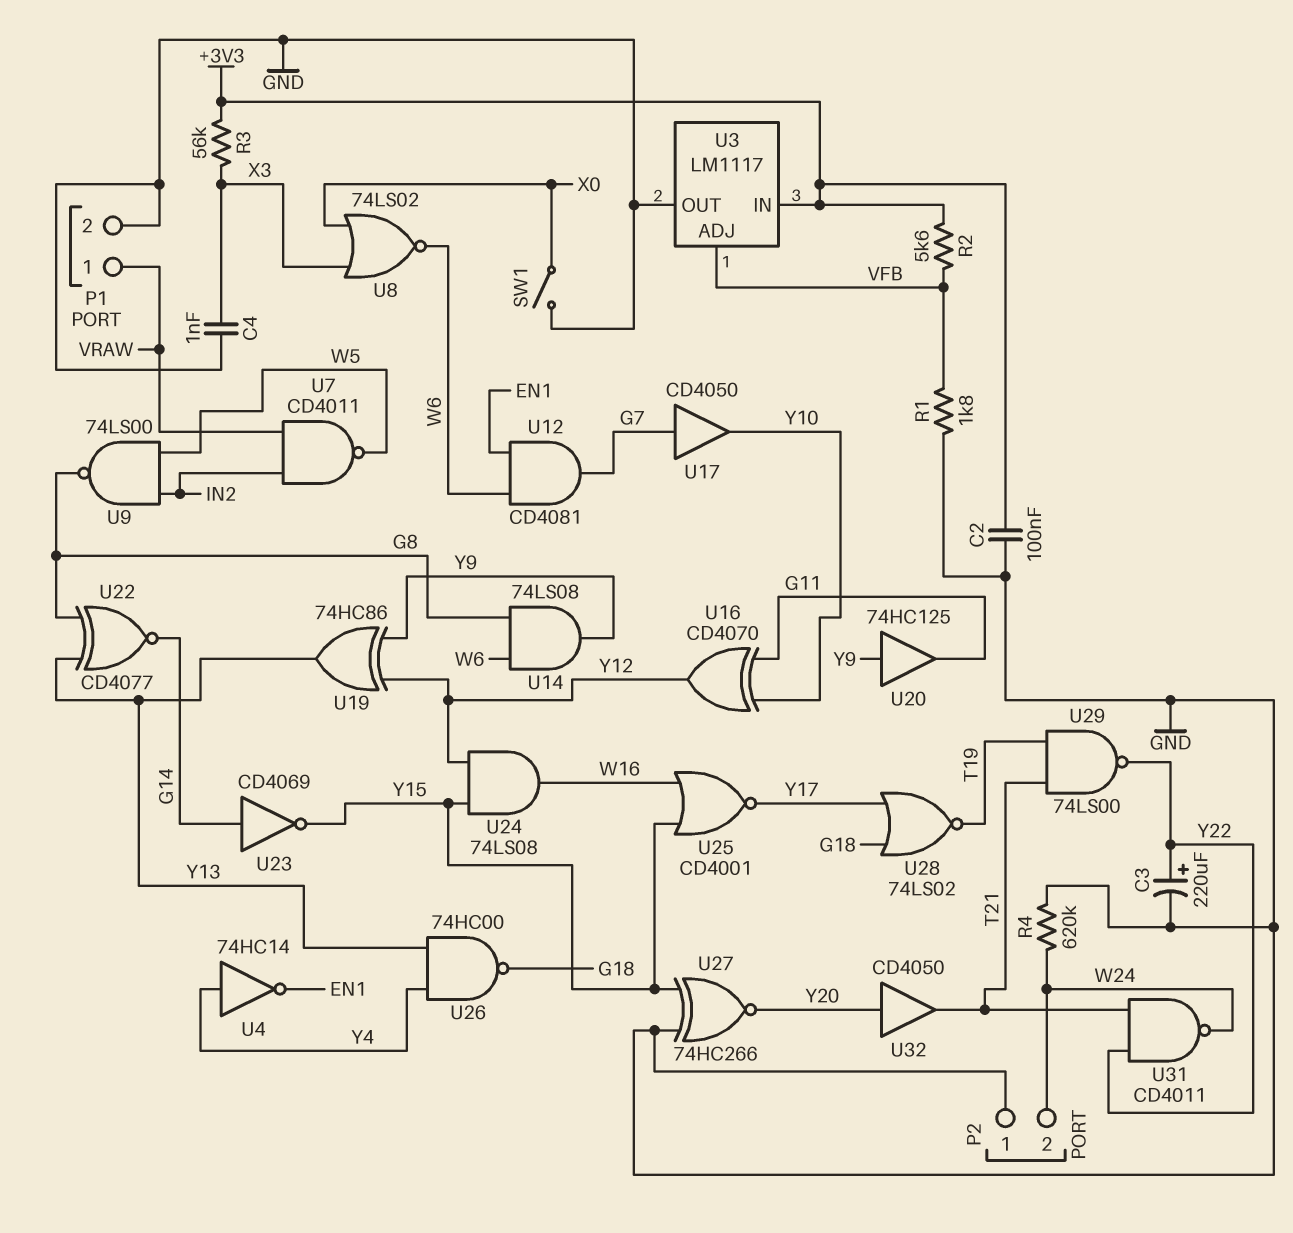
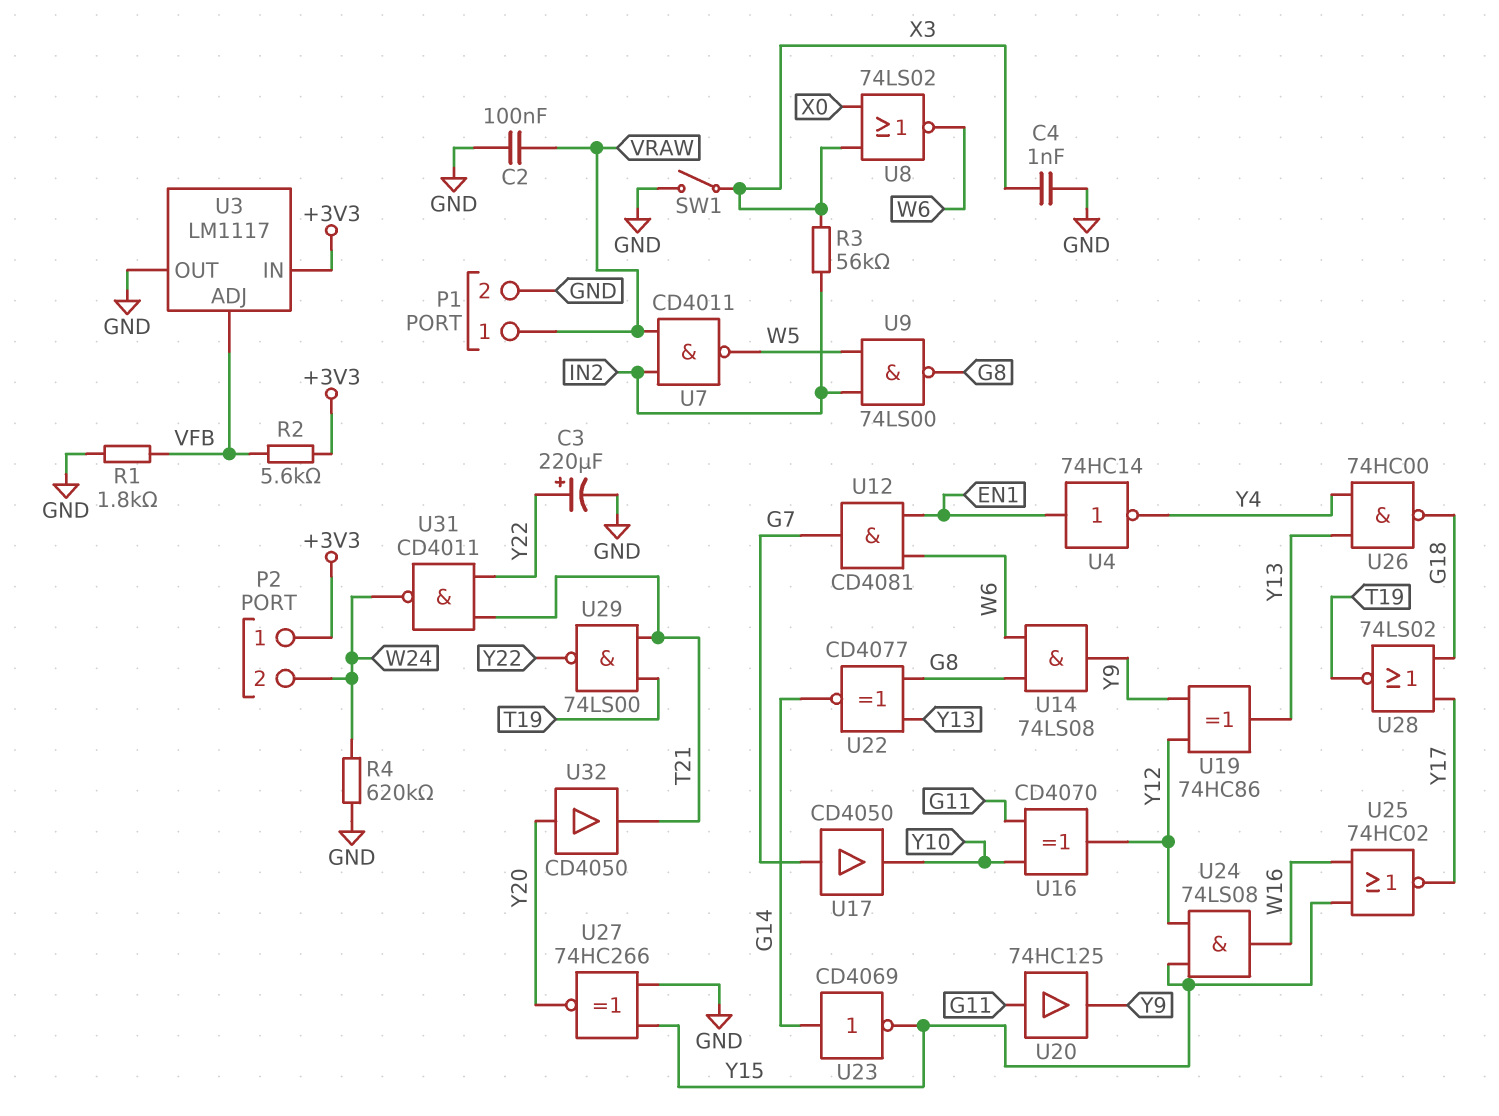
C2: 100nF (+3V3, GND) -> 100nF (GND, VRAW)
P2 pin 1: GND -> +3V3
R3: 56k (+3V3, X3) -> 56k (IN2, X3)
SW1: switch (GND, X0) -> switch (GND, X3)
U4: NOT 74HC14 (in Y4, out EN1) -> NOT 74HC14 (in EN1, out Y4)
U20: buffer 74HC125 (in Y9, out G11) -> buffer 74HC125 (in G11, out Y9)
U25: NOR CD4001 (in W16, in Y15, out Y17) -> NOR 74HC02 (in W16, in Y15, out Y17)

